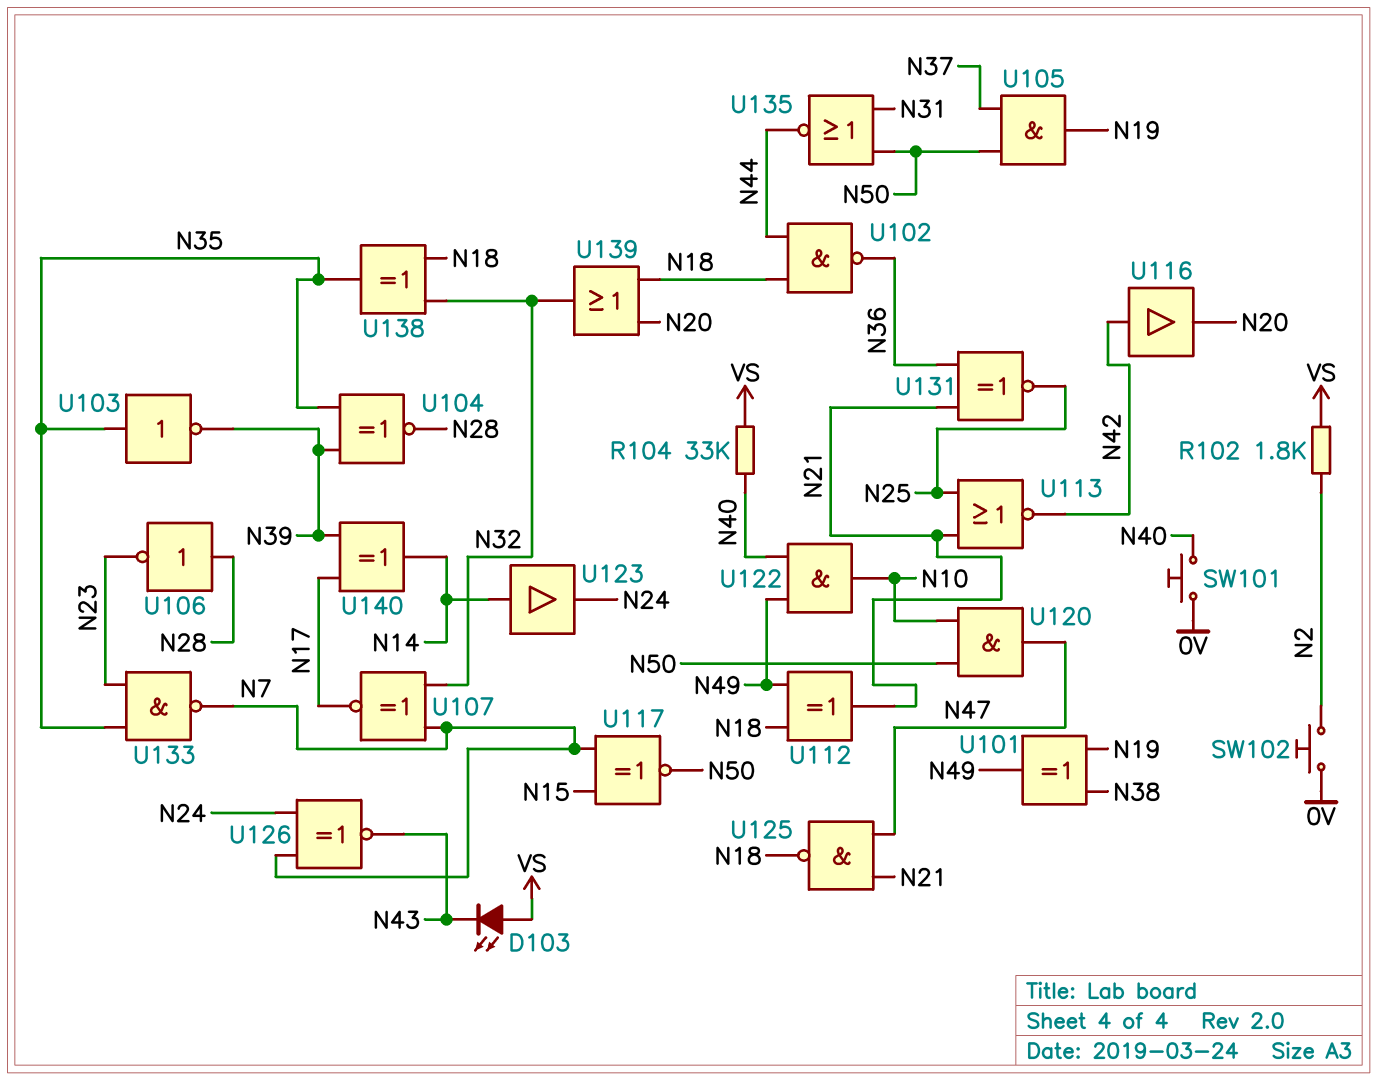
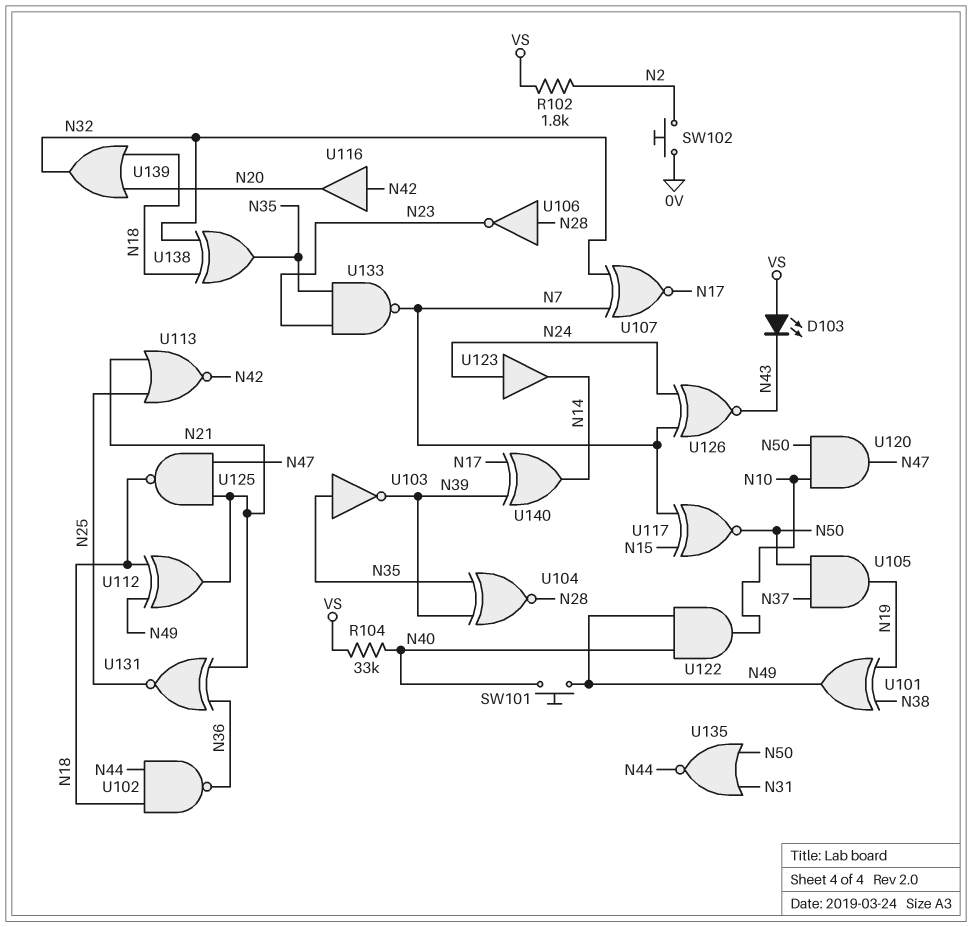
SW101: button (0V, N40) -> button (N40, N49)
U123: buffer (in N14, out N24) -> buffer (in N24, out N14)

